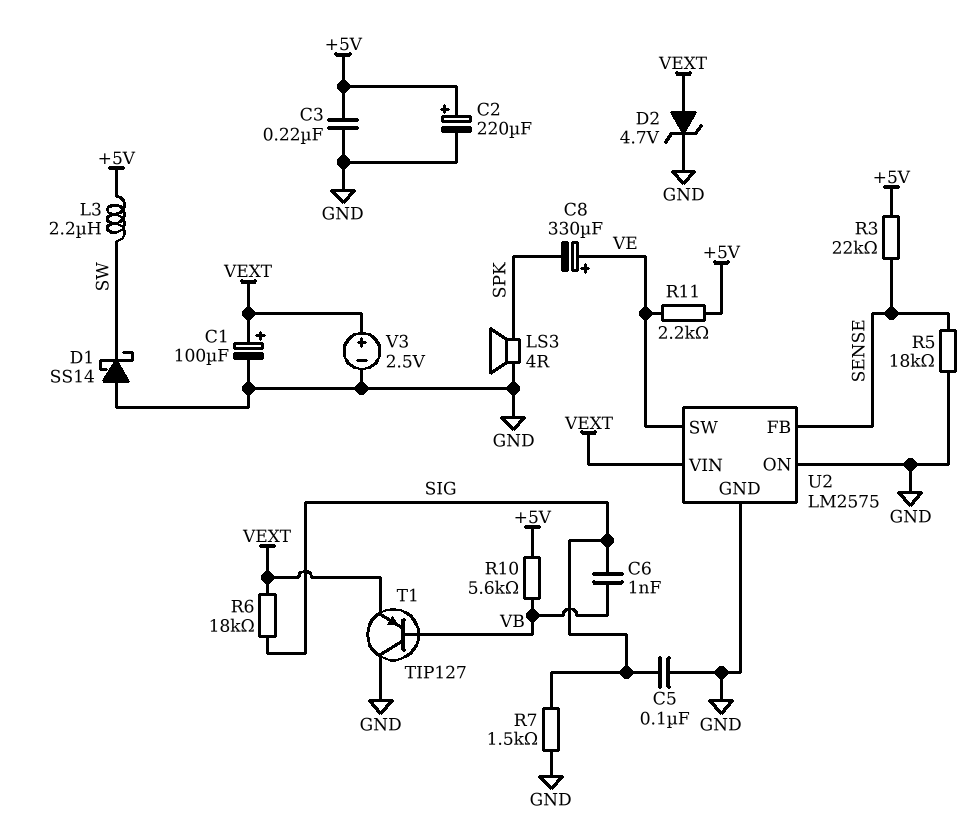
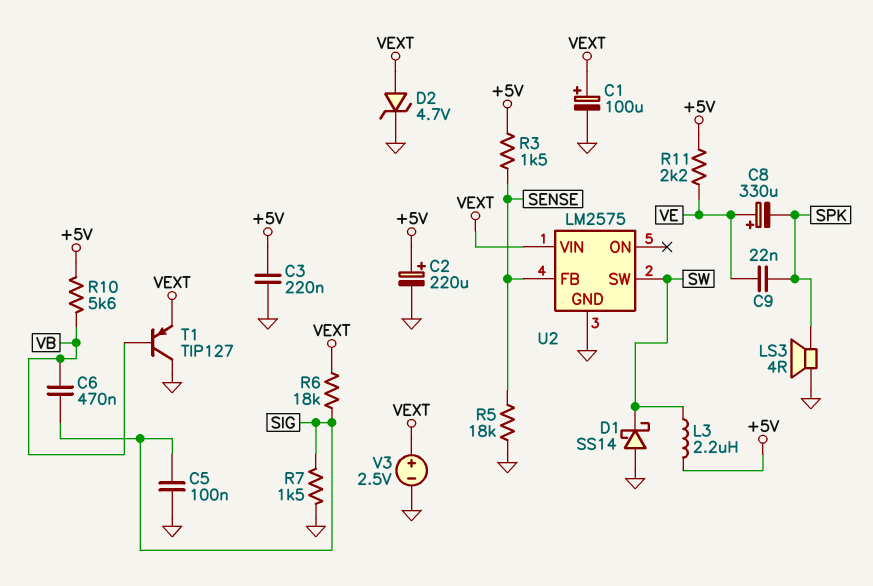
C6: 1nF (SIG, VB) -> 470nF (SIG, VB)
C9: none -> 22nF (SPK, VE)
R3: 22k (+5V, SENSE) -> 1.5k (+5V, SENSE)
U2 pin ON: GND -> none
U2 pin SW: VE -> SW

